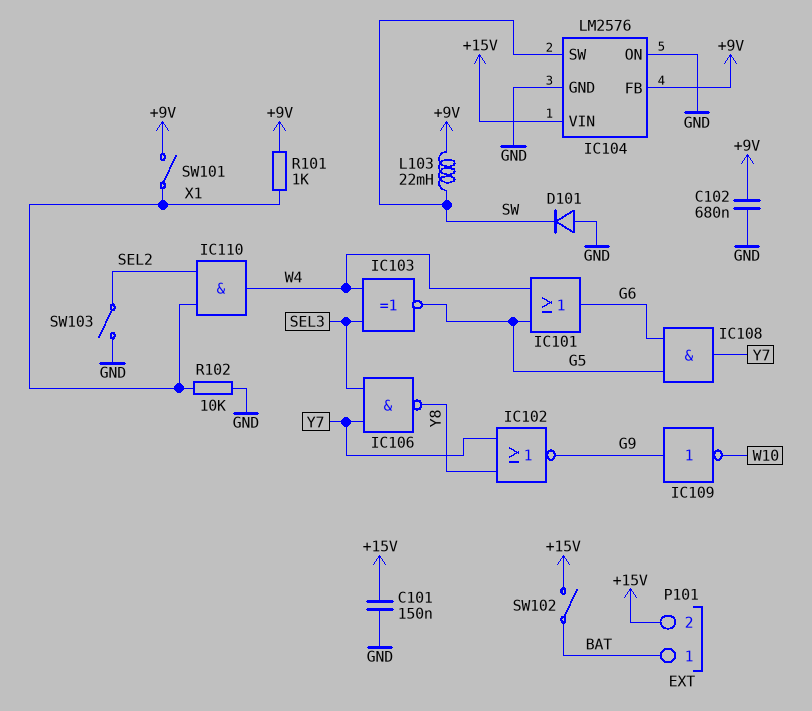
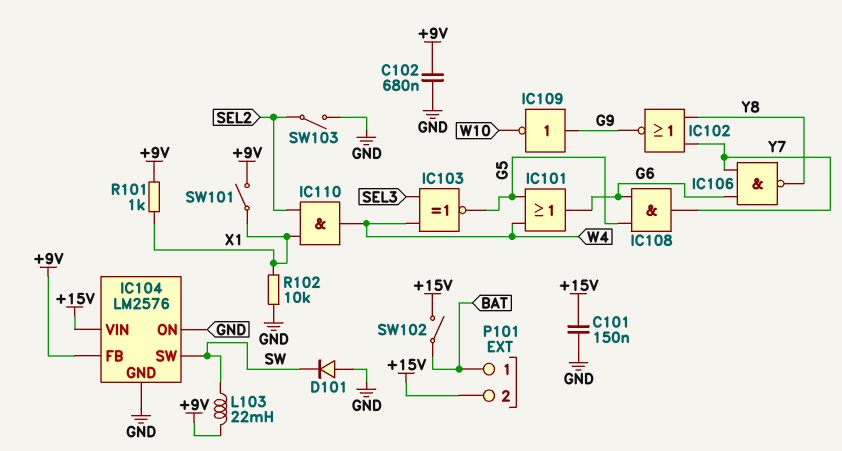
IC106: NAND (in SEL3, in Y7, out Y8) -> NAND (in G6, in Y7, out Y8)

